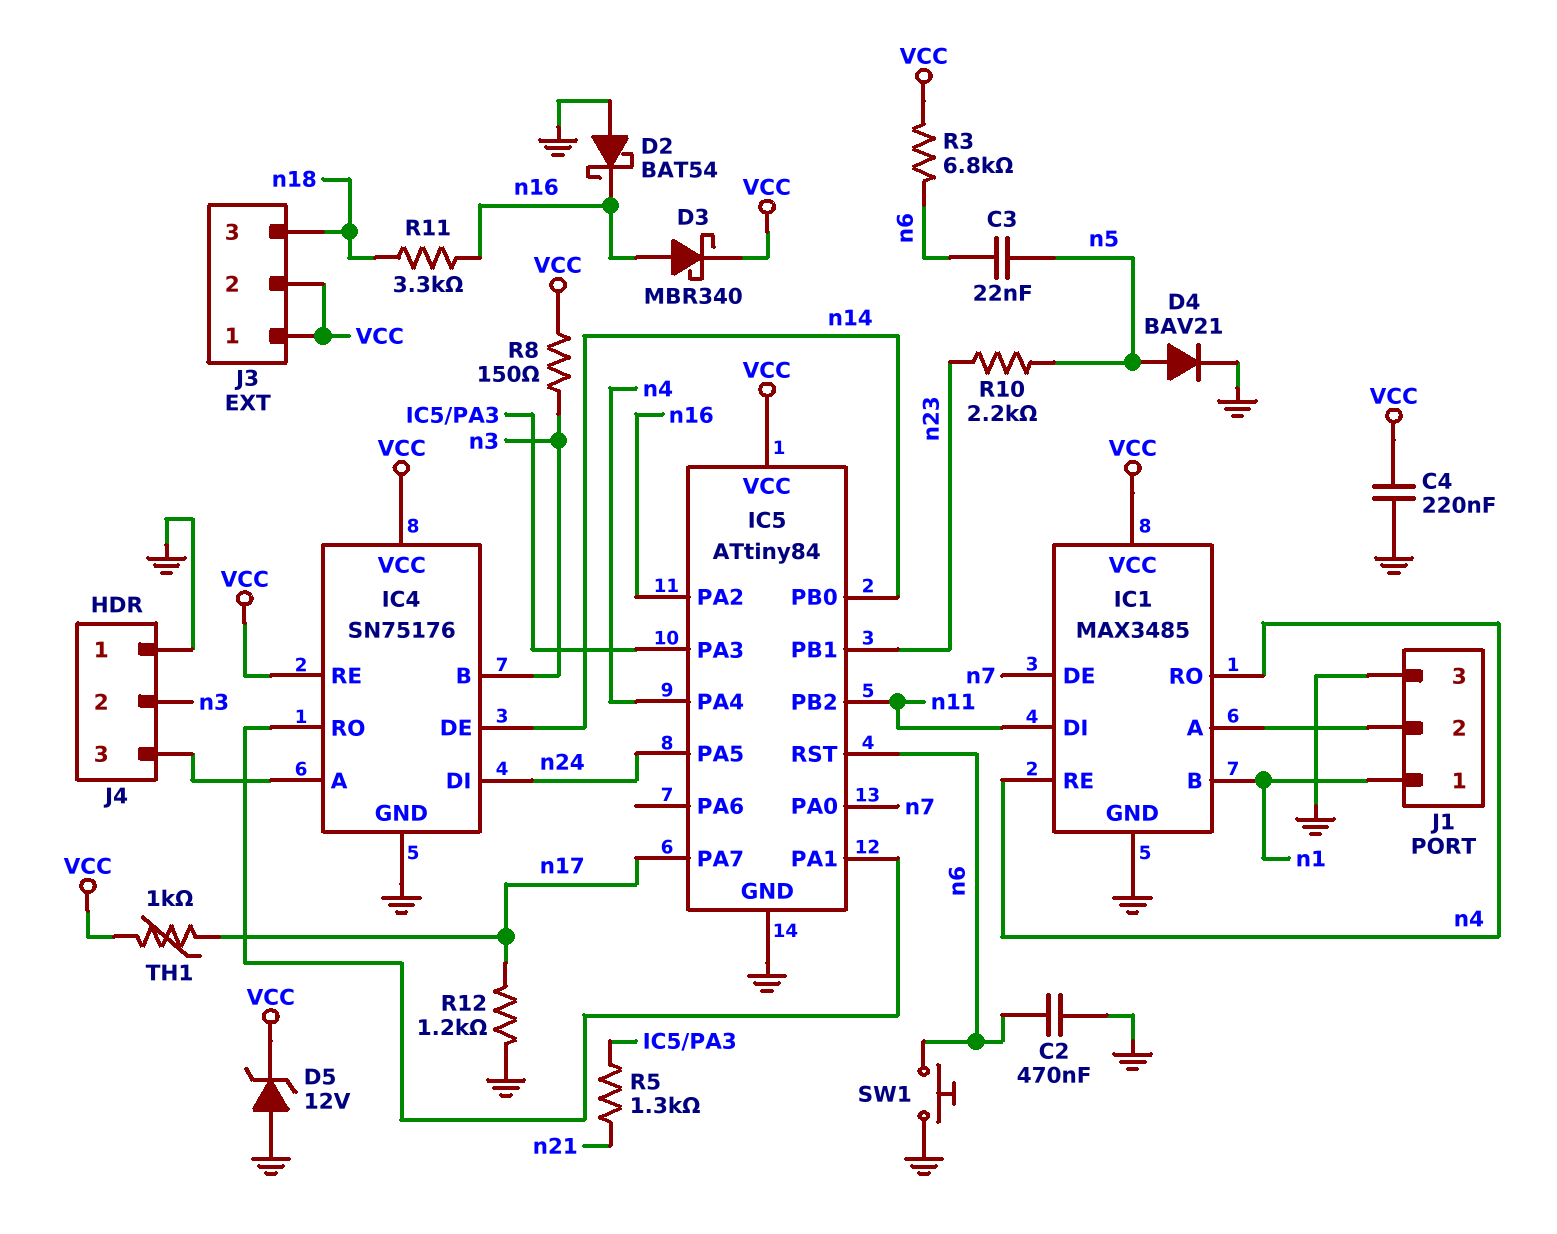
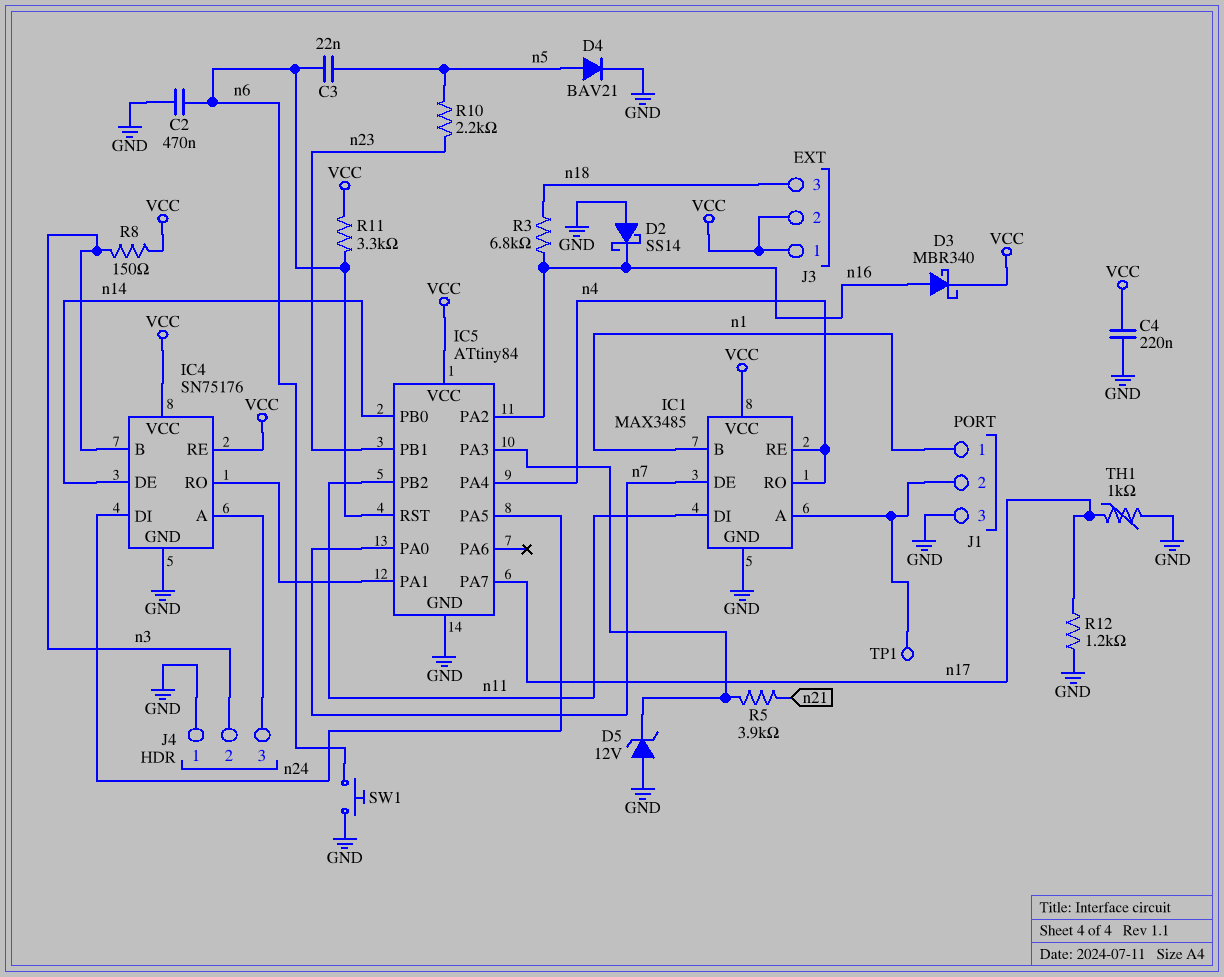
D2: schottky BAT54 (A GND, K n16) -> schottky SS14 (A GND, K n16)
D5: zener 12V (A GND, K VCC) -> zener 12V (A GND, K IC5/PA3)
R3: 6.8k (VCC, n6) -> 6.8k (n16, n18)
R5: 1.3k (IC5/PA3, n21) -> 3.9k (IC5/PA3, n21)
R11: 3.3k (n16, n18) -> 3.3k (VCC, n6)
TH1: 1k (VCC, n17) -> 1k (GND, n17)
TP1: none -> test point (IC1/A)

